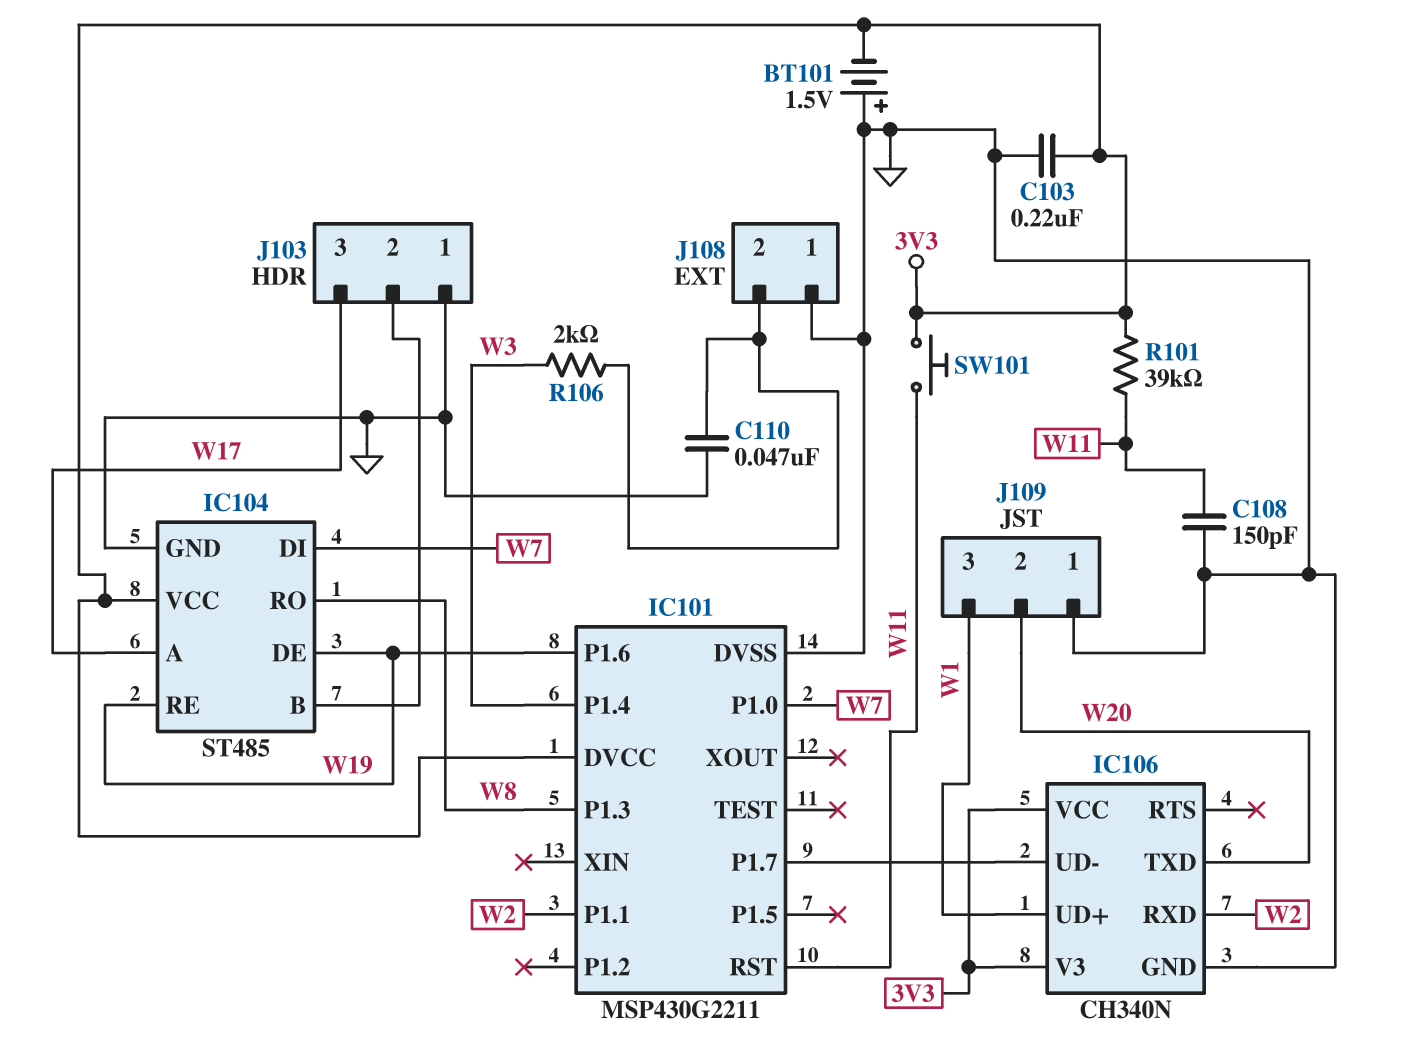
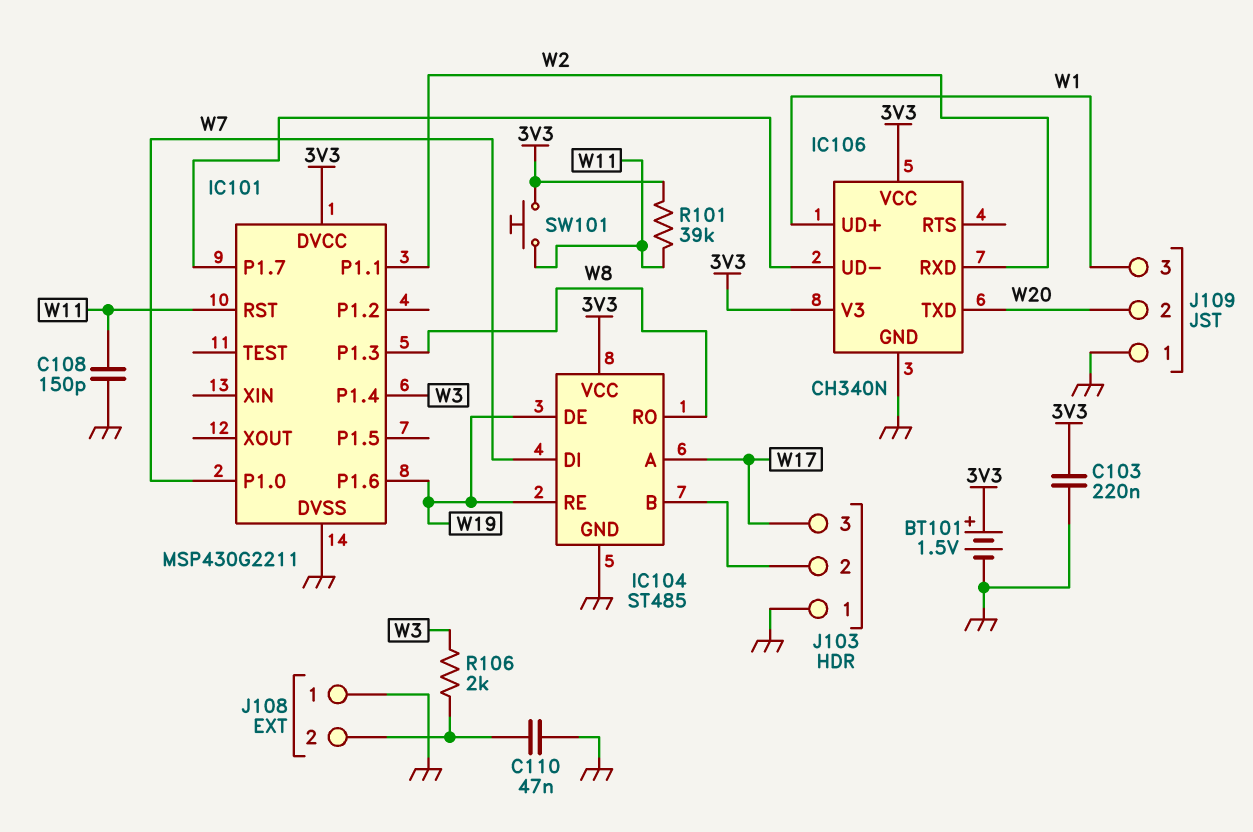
BT101: 1.5V (plus GND, minus 3V3) -> 1.5V (plus 3V3, minus GND)

